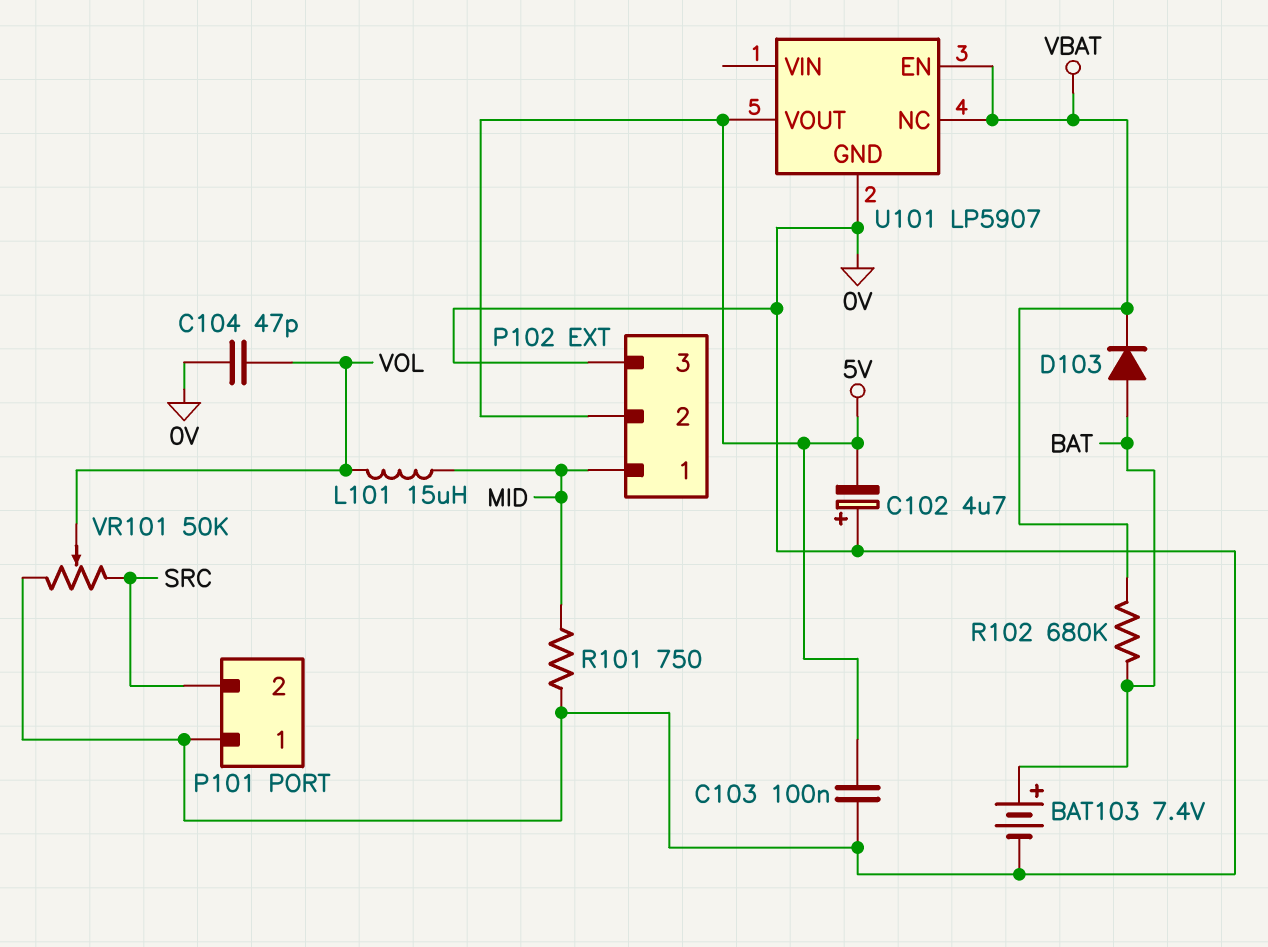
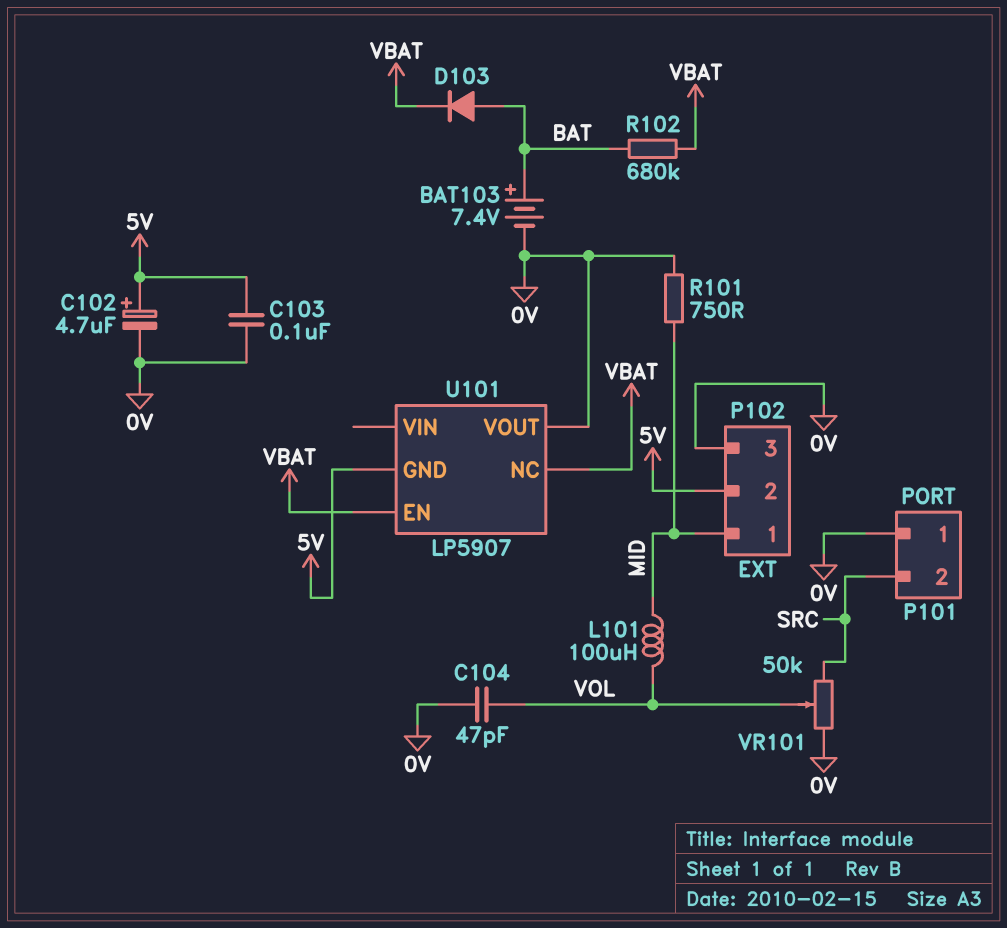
C102: 4.7uF (plus 0V, minus 5V) -> 4.7uF (plus 5V, minus 0V)
L101: 15uH (MID, VOL) -> 100uH (MID, VOL)
U101 pin GND: 0V -> 5V
U101 pin VOUT: 5V -> 0V

